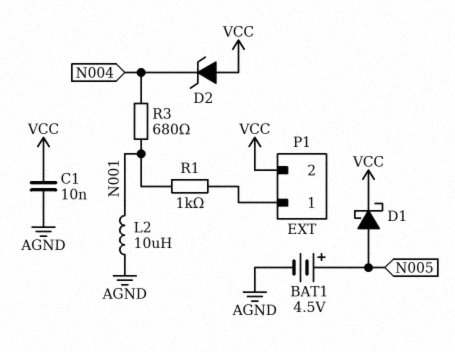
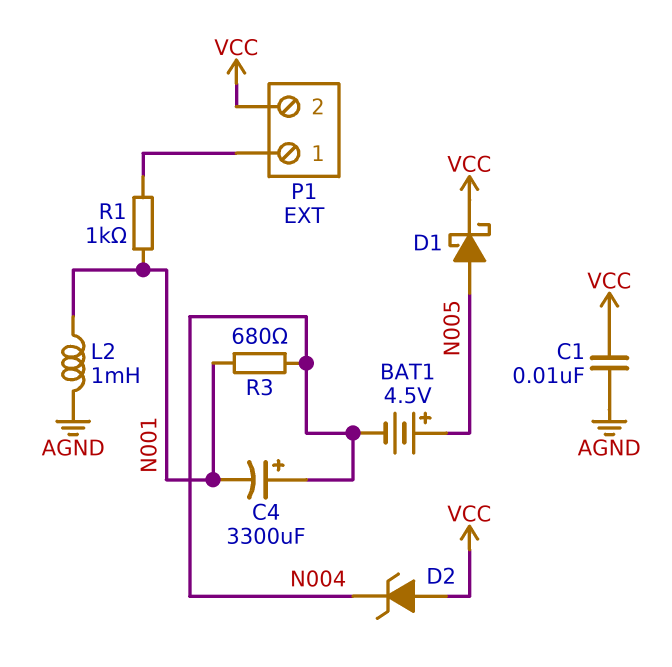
BAT1: 4.5V (plus N005, minus AGND) -> 4.5V (plus N005, minus N004)
C4: none -> 3300uF (plus N004, minus N001)
L2: 10uH (AGND, N001) -> 1mH (AGND, N001)

